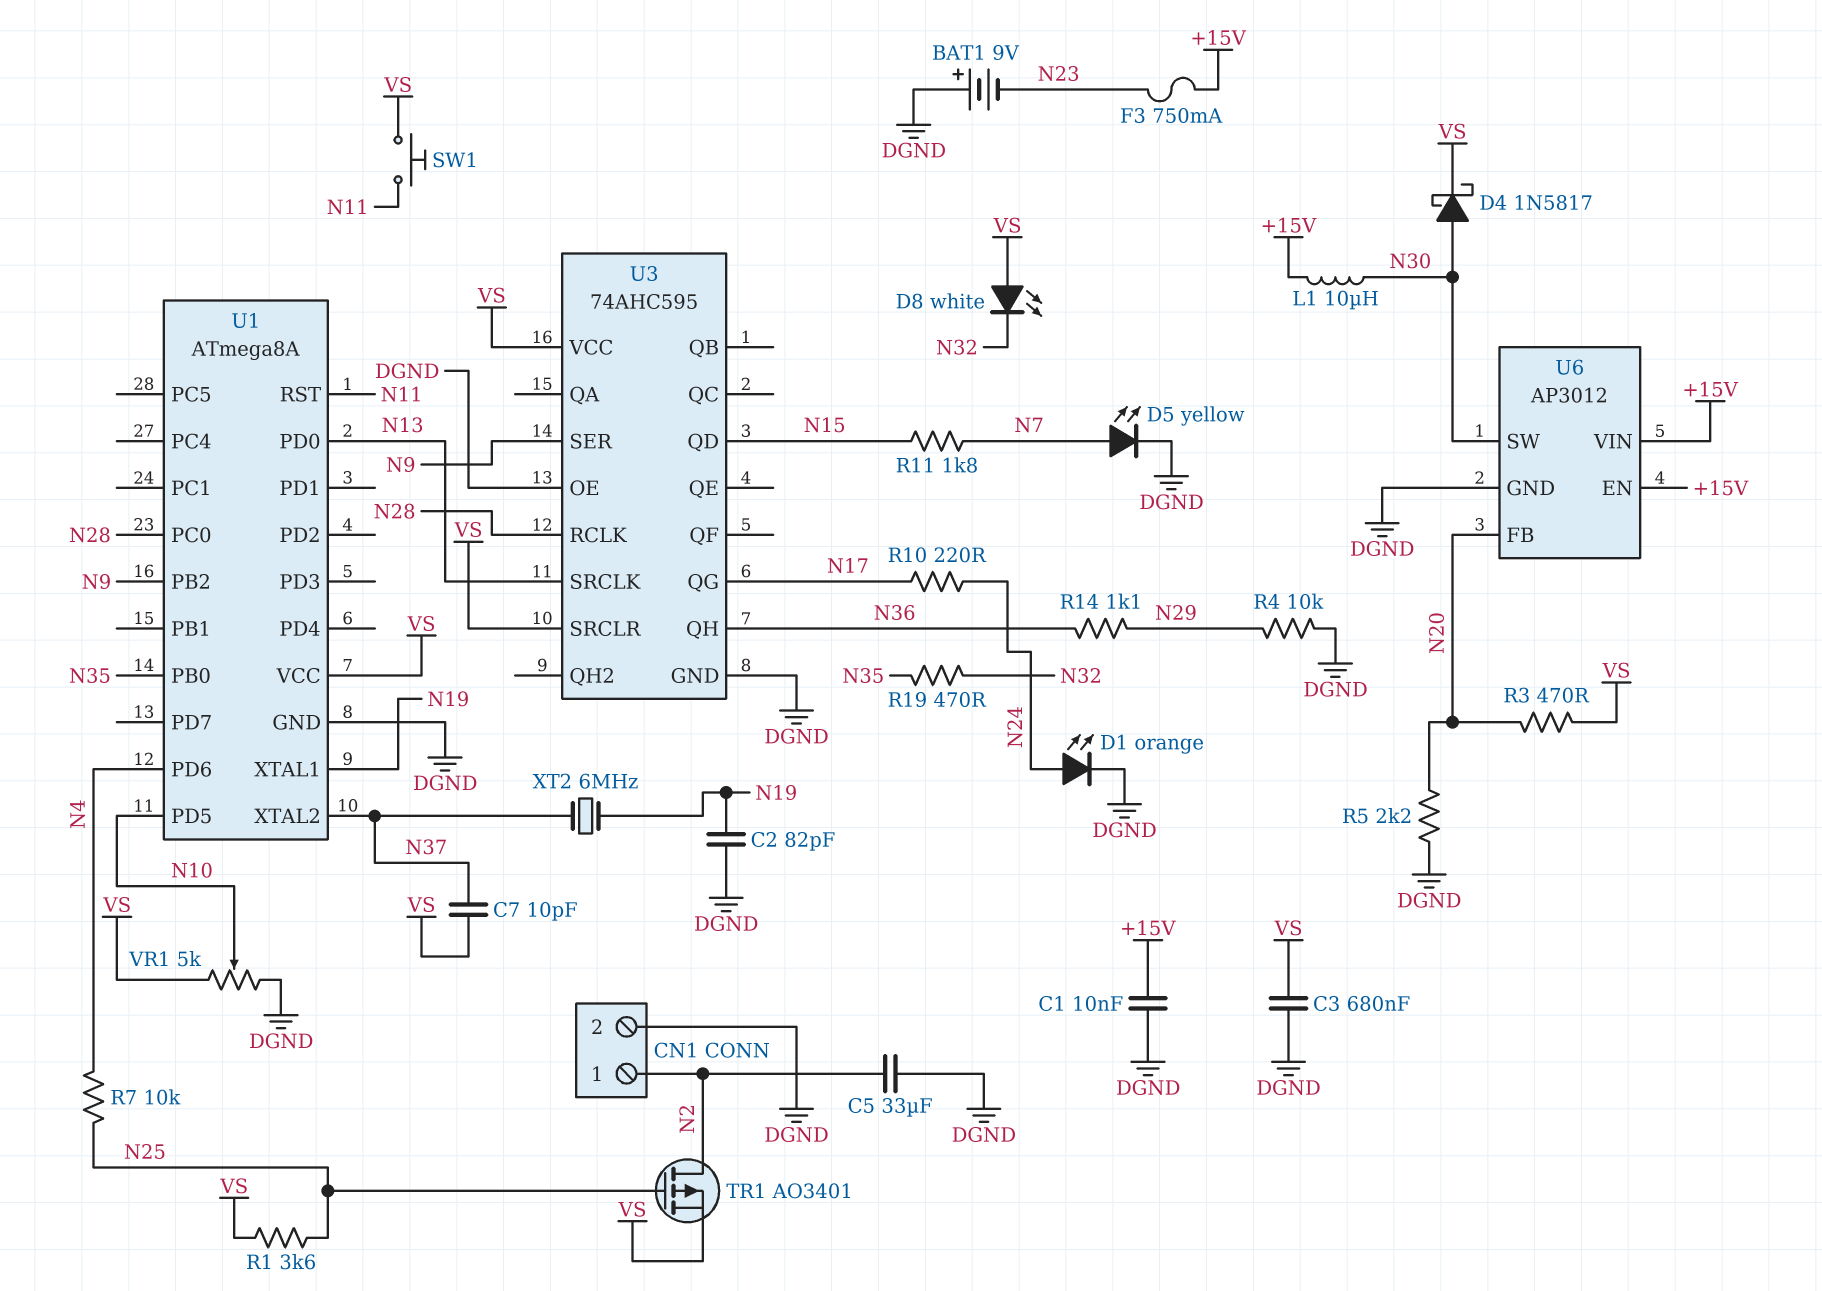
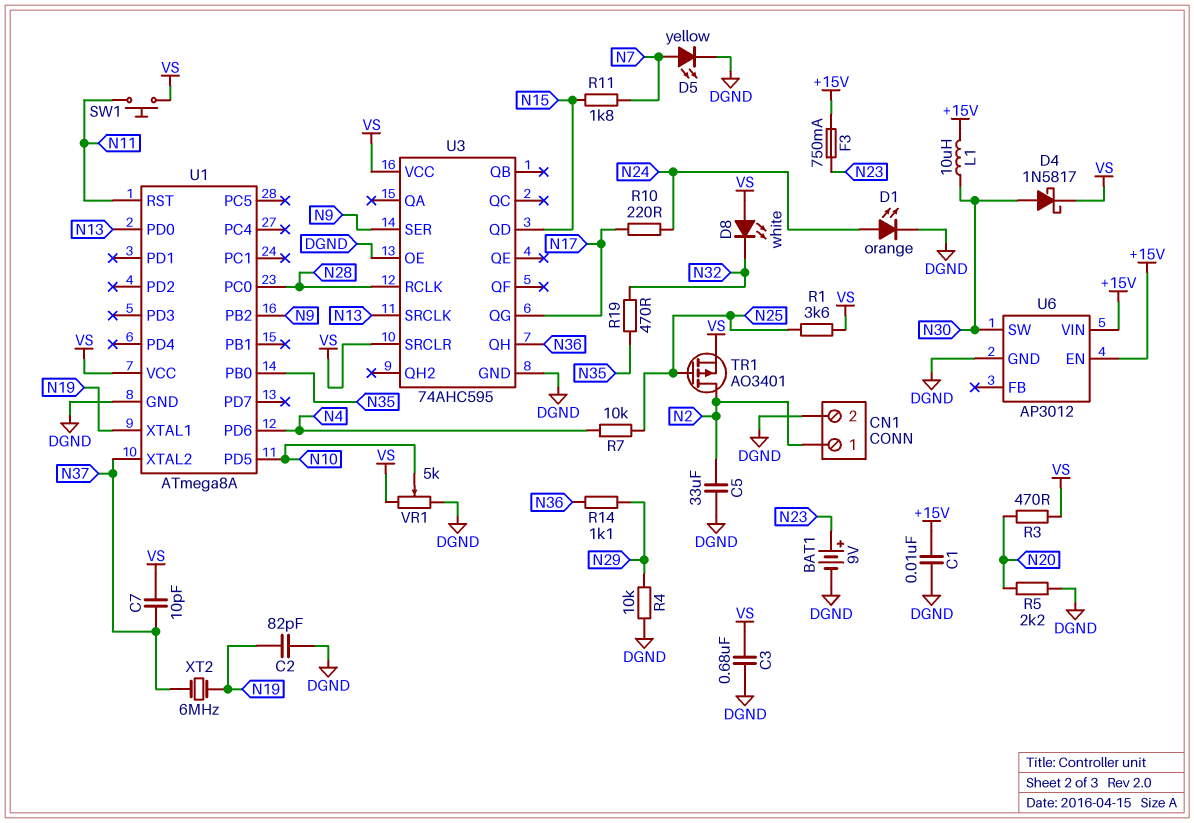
BAT1: 9V (plus DGND, minus N23) -> 9V (plus N23, minus DGND)
U6 pin FB: N20 -> none

